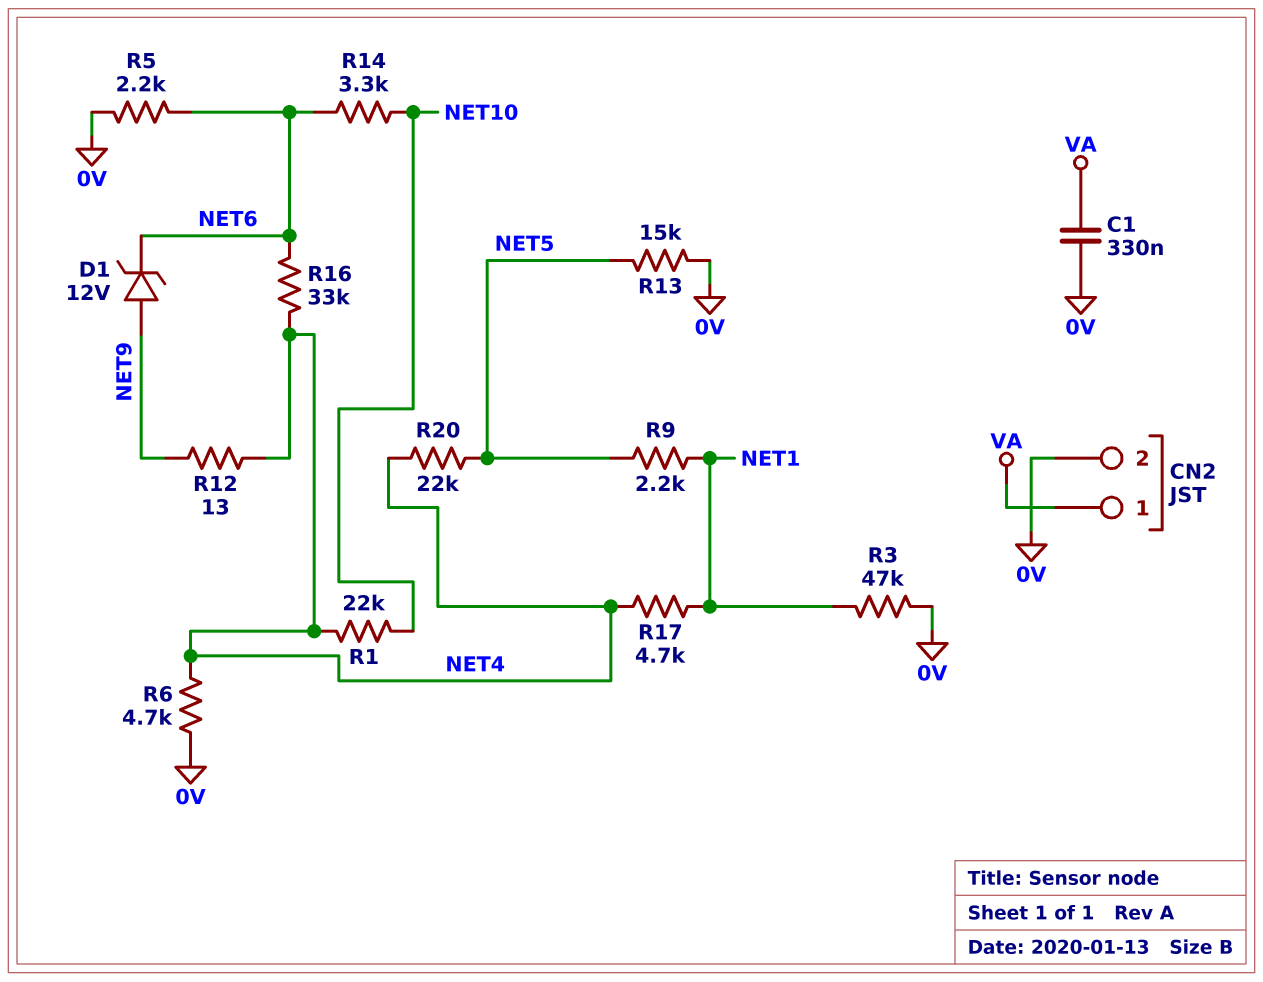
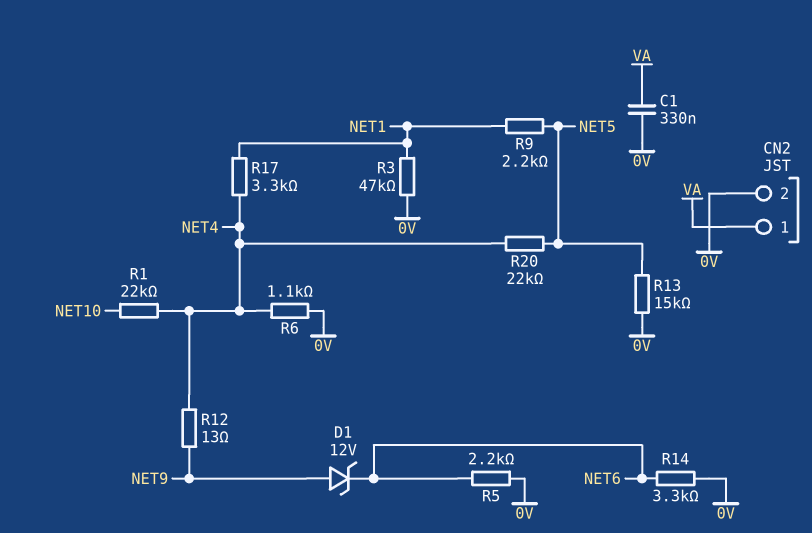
R6: 4.7k (0V, NET4) -> 1.1k (0V, NET4)
R14: 3.3k (NET6, NET10) -> 3.3k (0V, NET6)
R16: 33k (NET4, NET6) -> none
R17: 4.7k (NET1, NET4) -> 3.3k (NET1, NET4)

